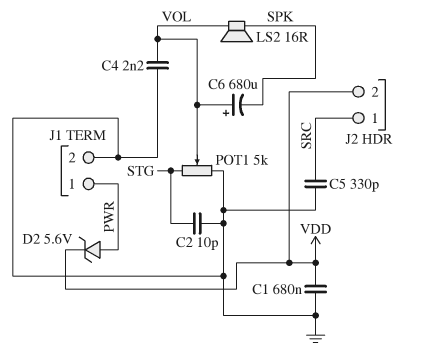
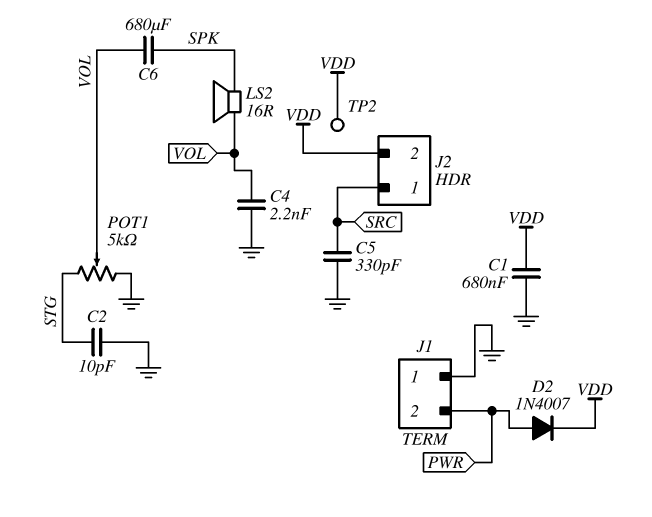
C6: 680uF (plus VOL, minus SPK) -> 680uF (SPK, VOL)
D2: zener 5.6V (A PWR, K VDD) -> diode 1N4007 (A PWR, K VDD)
J1 pin 1: PWR -> GND
J1 pin 2: GND -> PWR
TP2: none -> test point (VDD)

